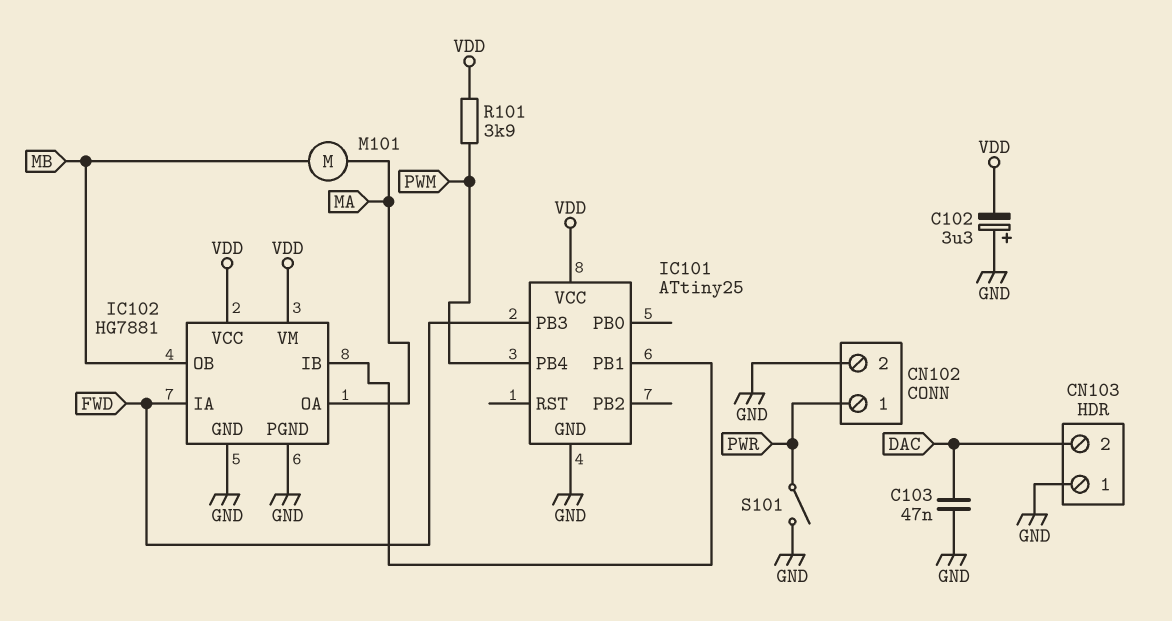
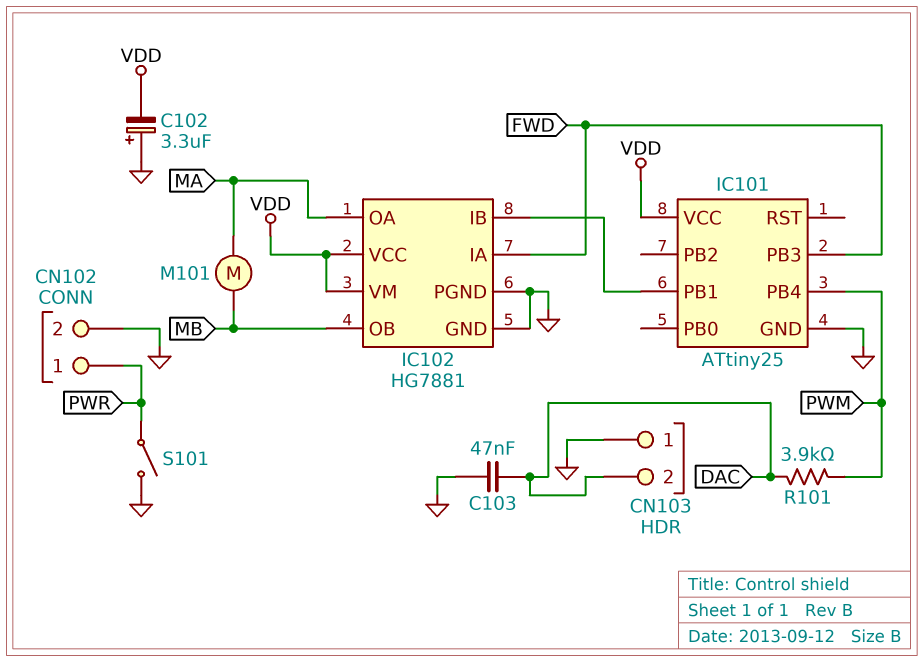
R101: 3.9k (PWM, VDD) -> 3.9k (DAC, PWM)

